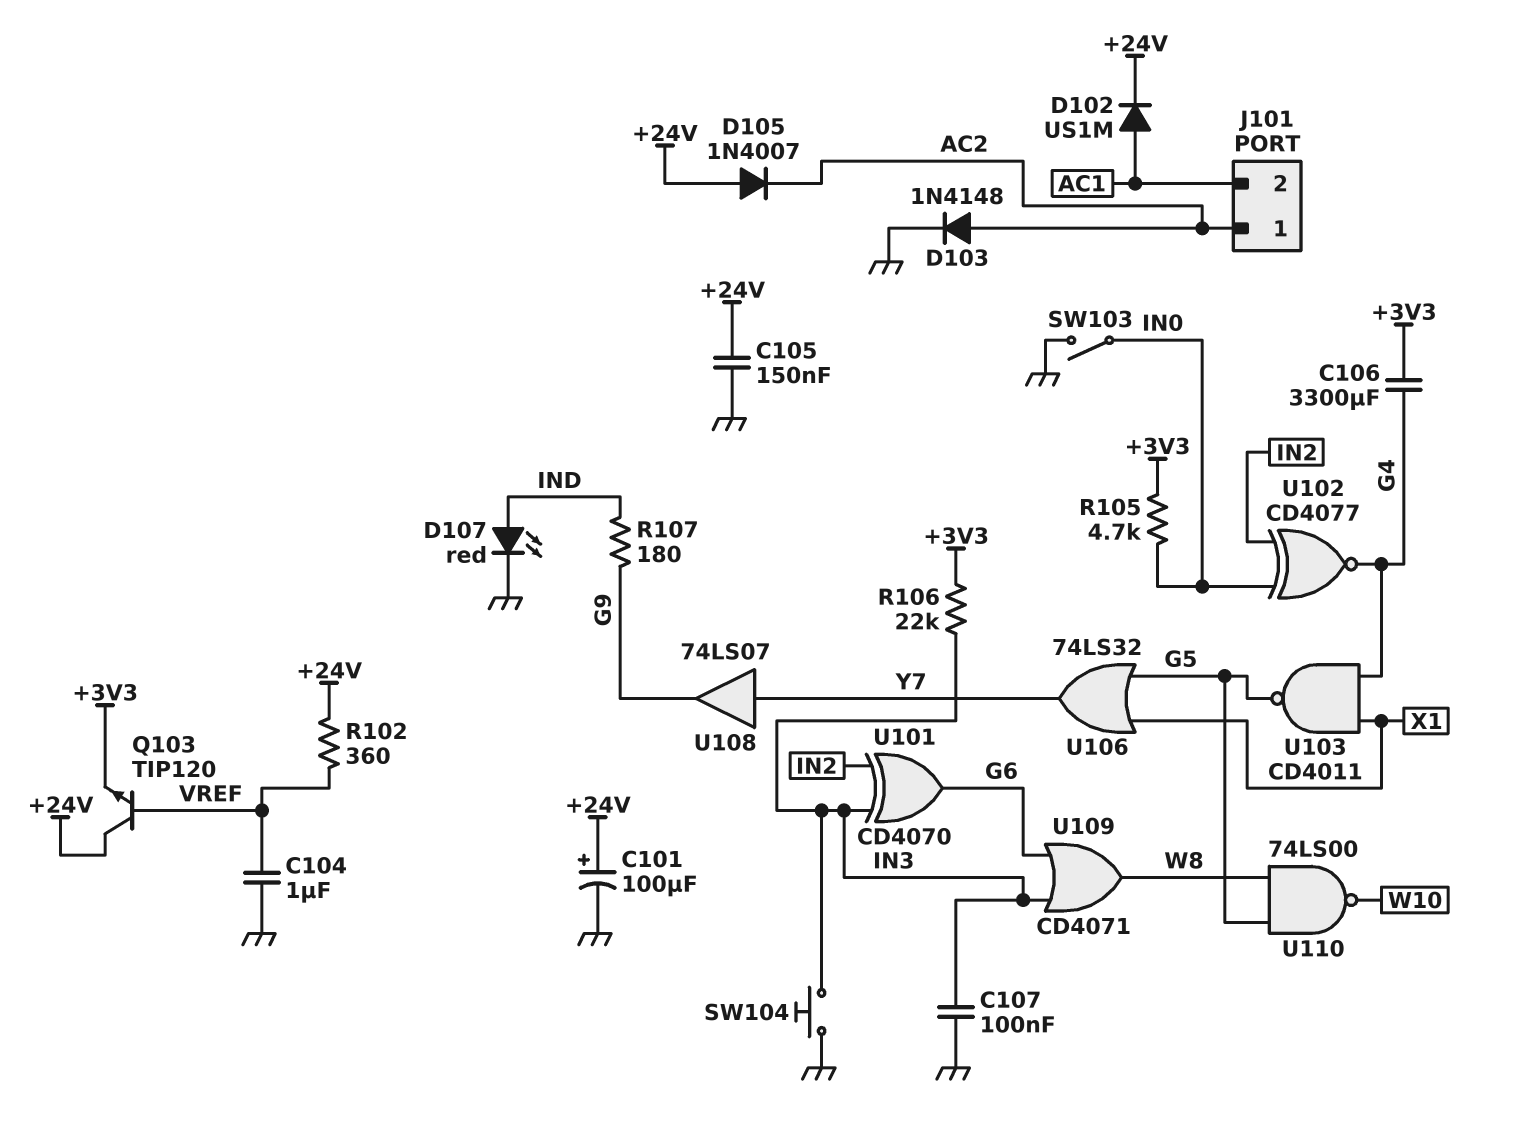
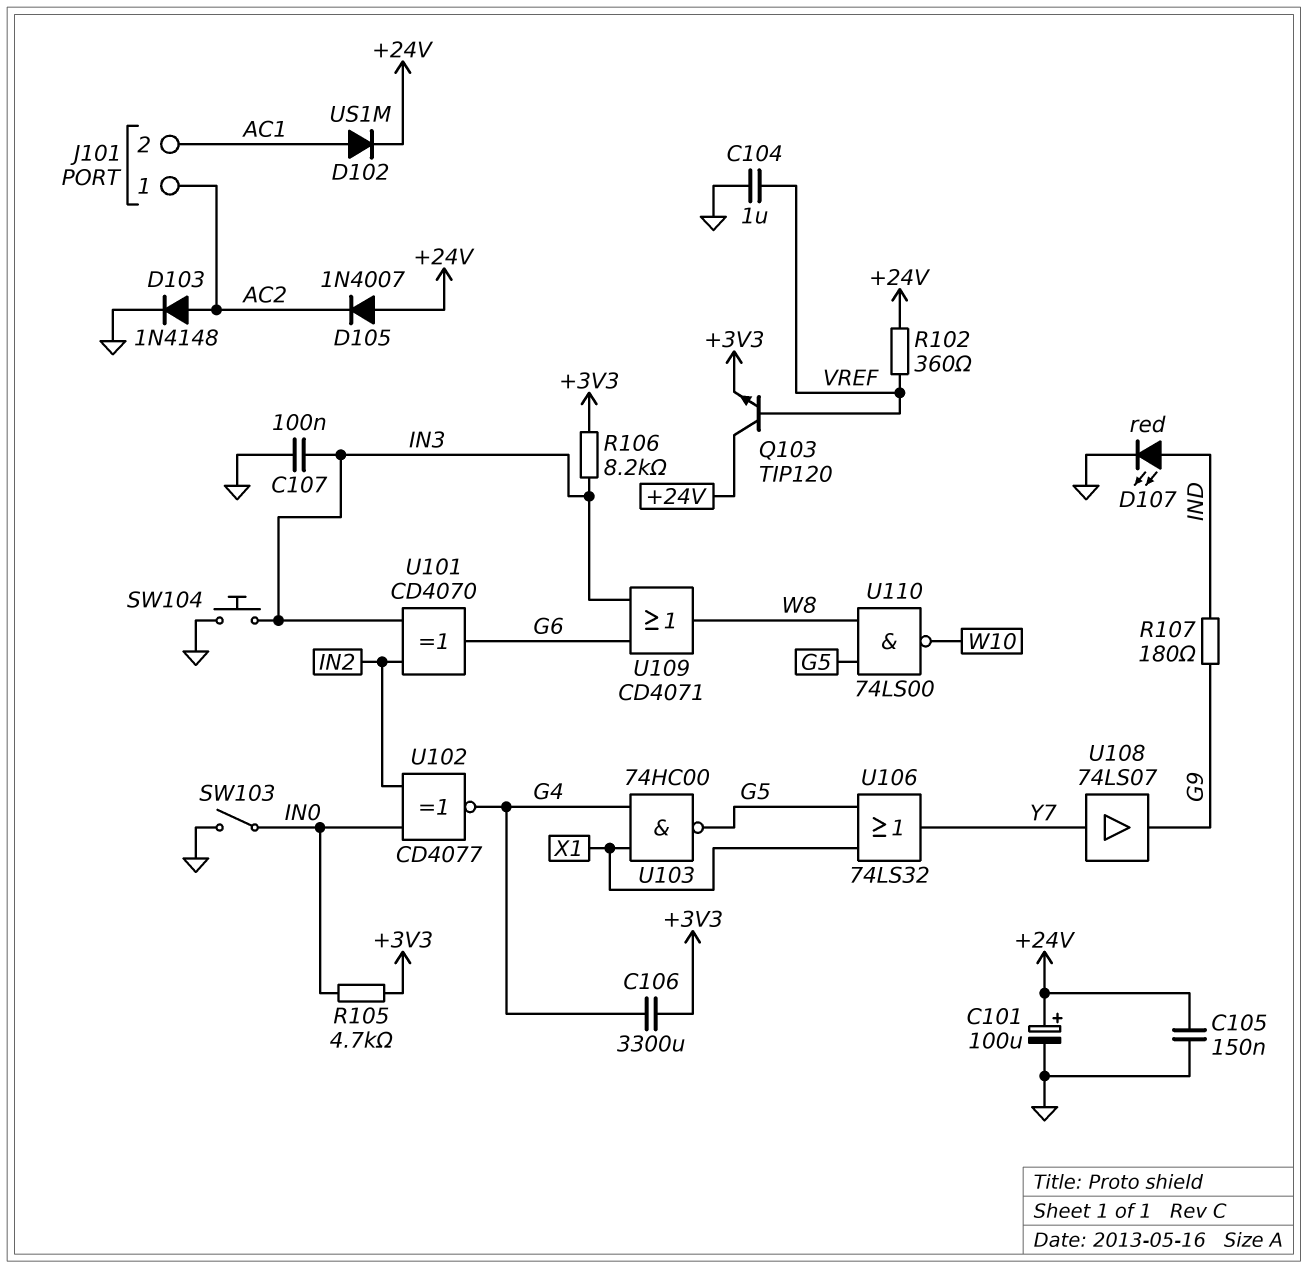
R106: 22k (+3V3, IN3) -> 8.2k (+3V3, IN3)
U103: NAND CD4011 (in G4, in X1, out G5) -> NAND 74HC00 (in G4, in X1, out G5)

